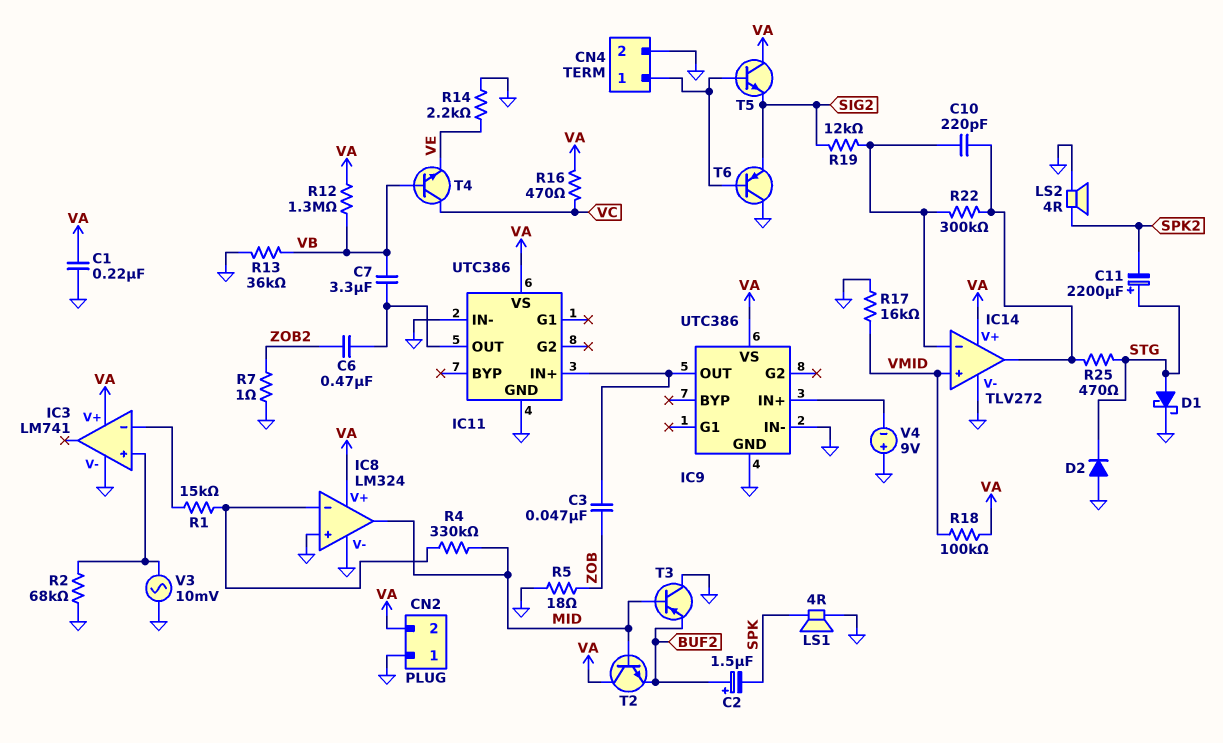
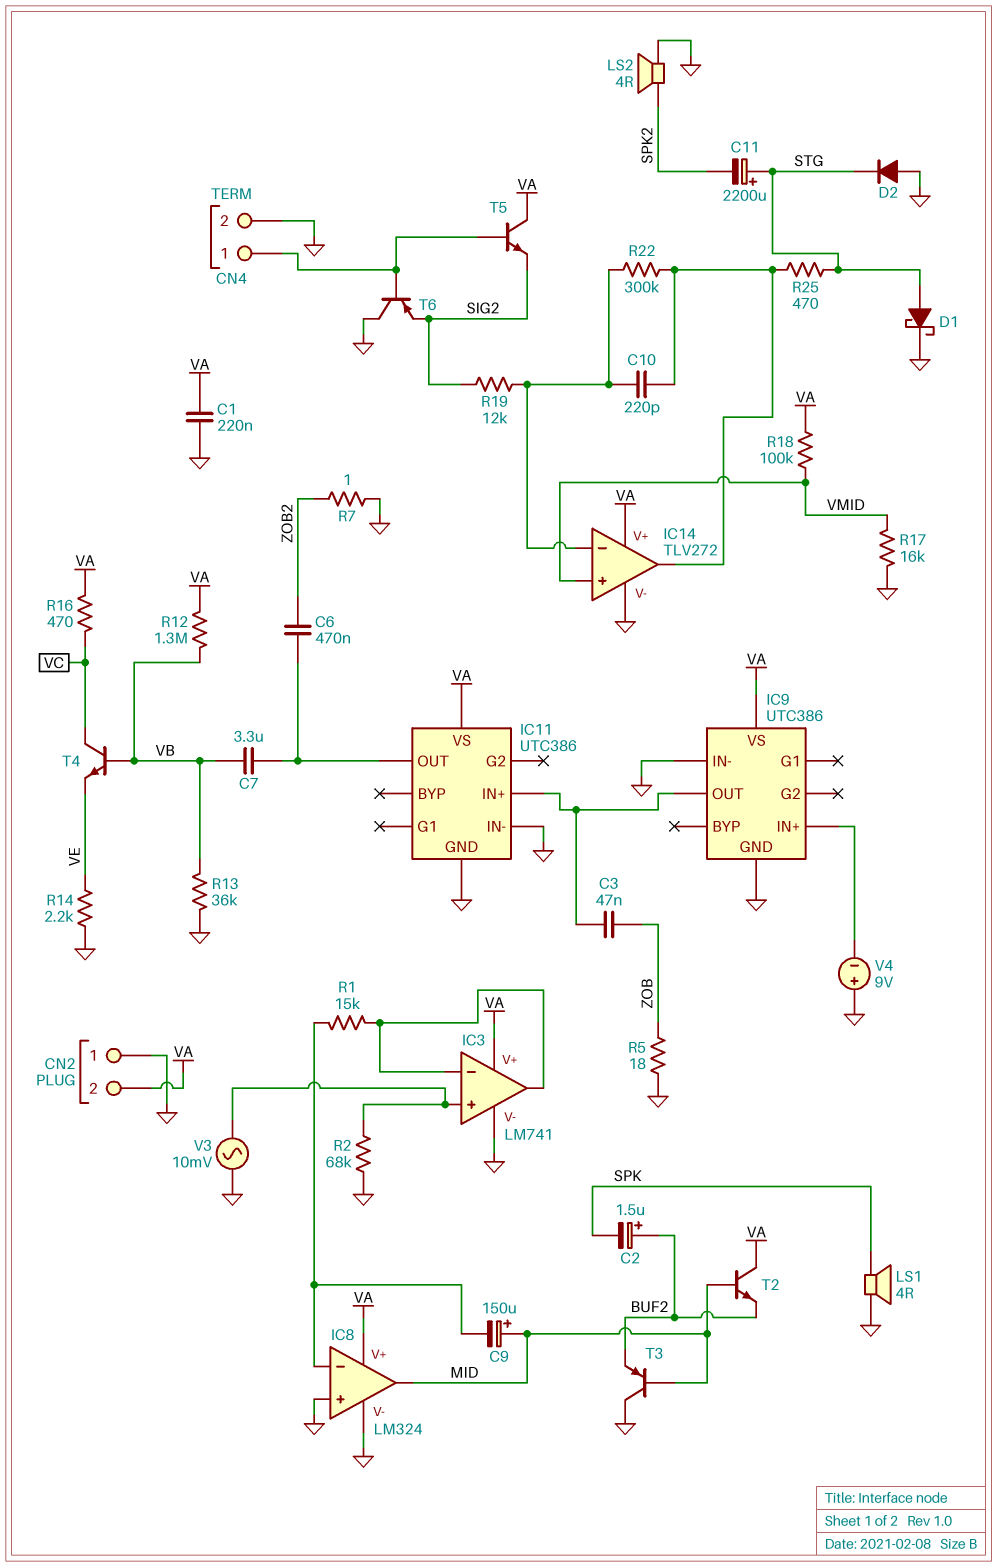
C9: none -> 150uF (plus MID, minus IC8/in-)
IC3 pin out: none -> IC3/in-
R4: 330k (IC8/in-, MID) -> none

